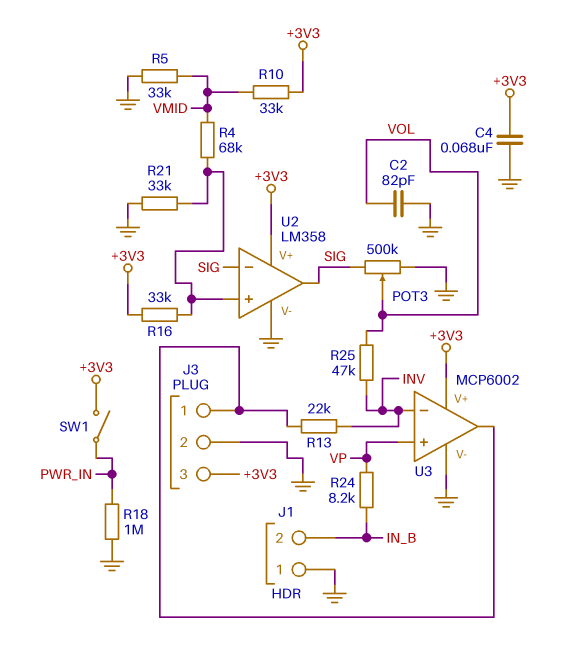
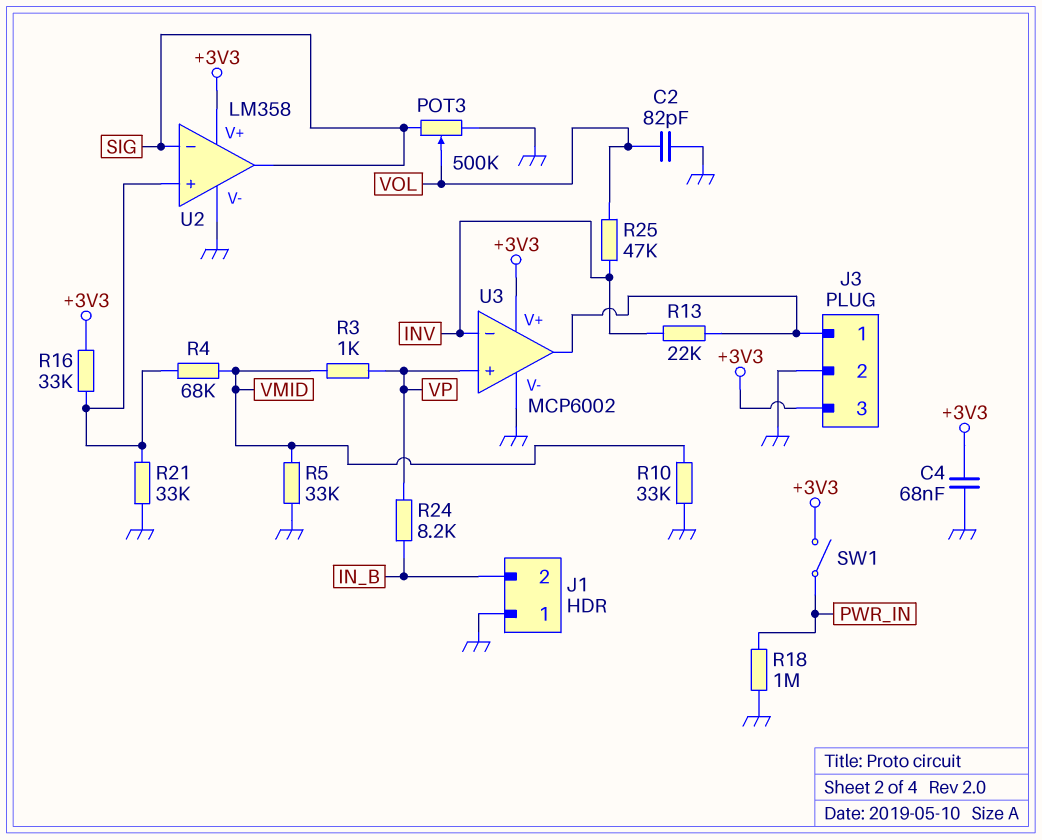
R3: none -> 1k (VMID, VP)
R10: 33k (+3V3, VMID) -> 33k (GND, VMID)

